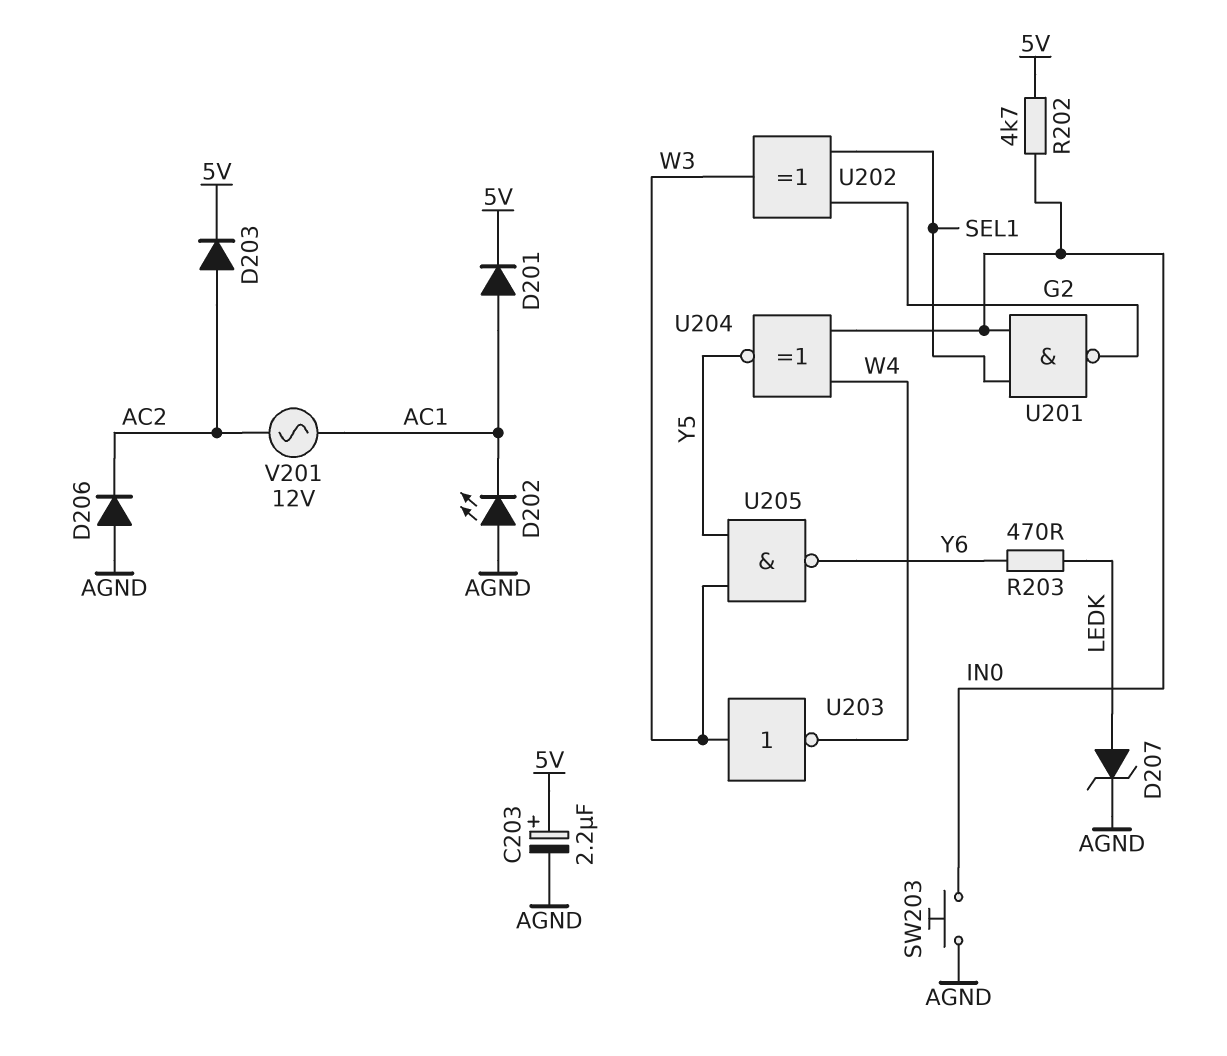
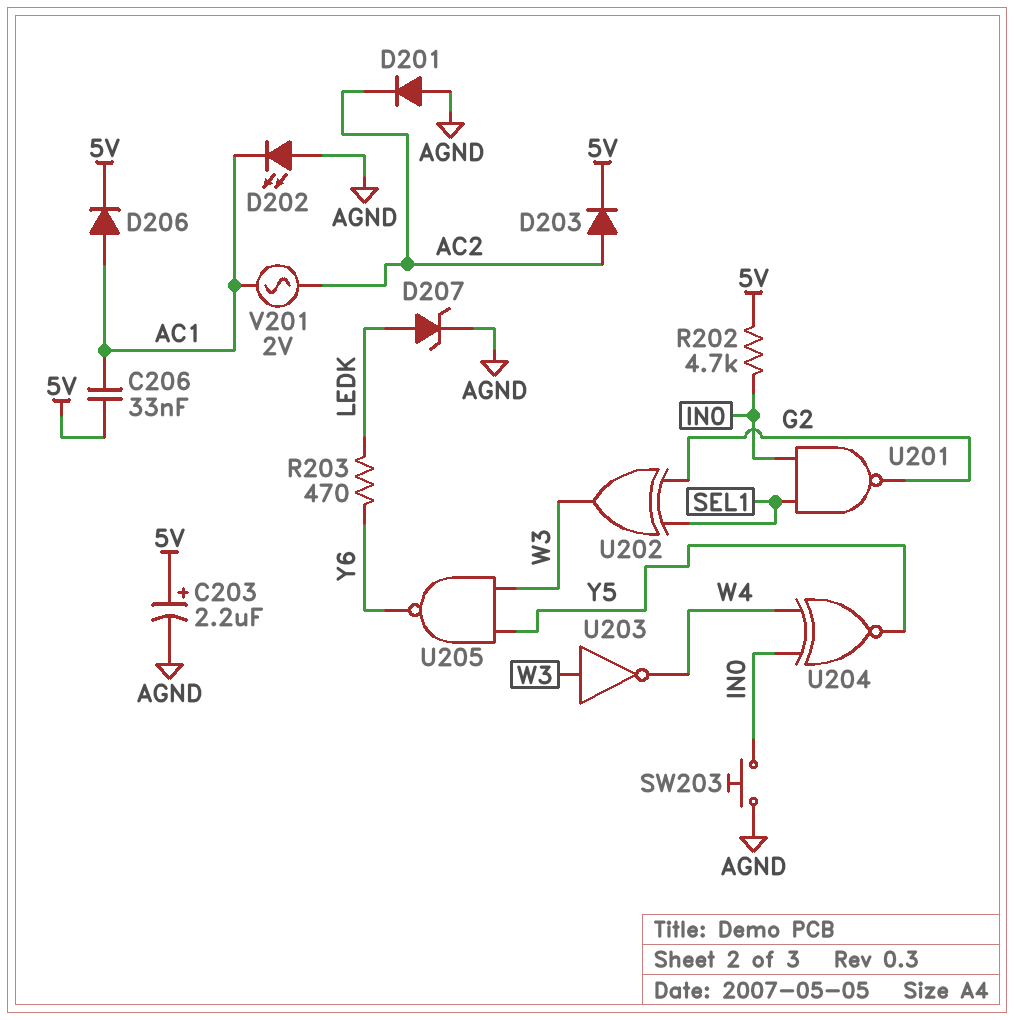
C206: none -> 33nF (5V, AC1)
D201: diode (A AC1, K 5V) -> diode (A AGND, K AC2)
D206: diode (A AGND, K AC2) -> diode (A AC1, K 5V)
V201: AC 12V (AC1, AC2) -> AC 2V (AC1, AC2)

